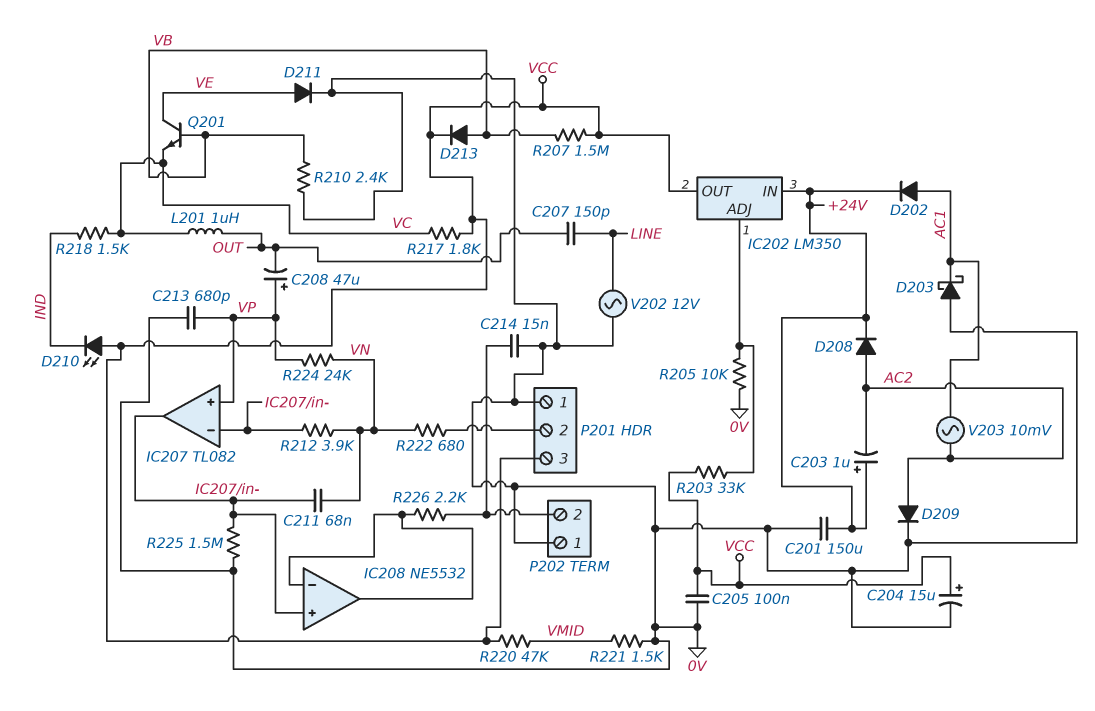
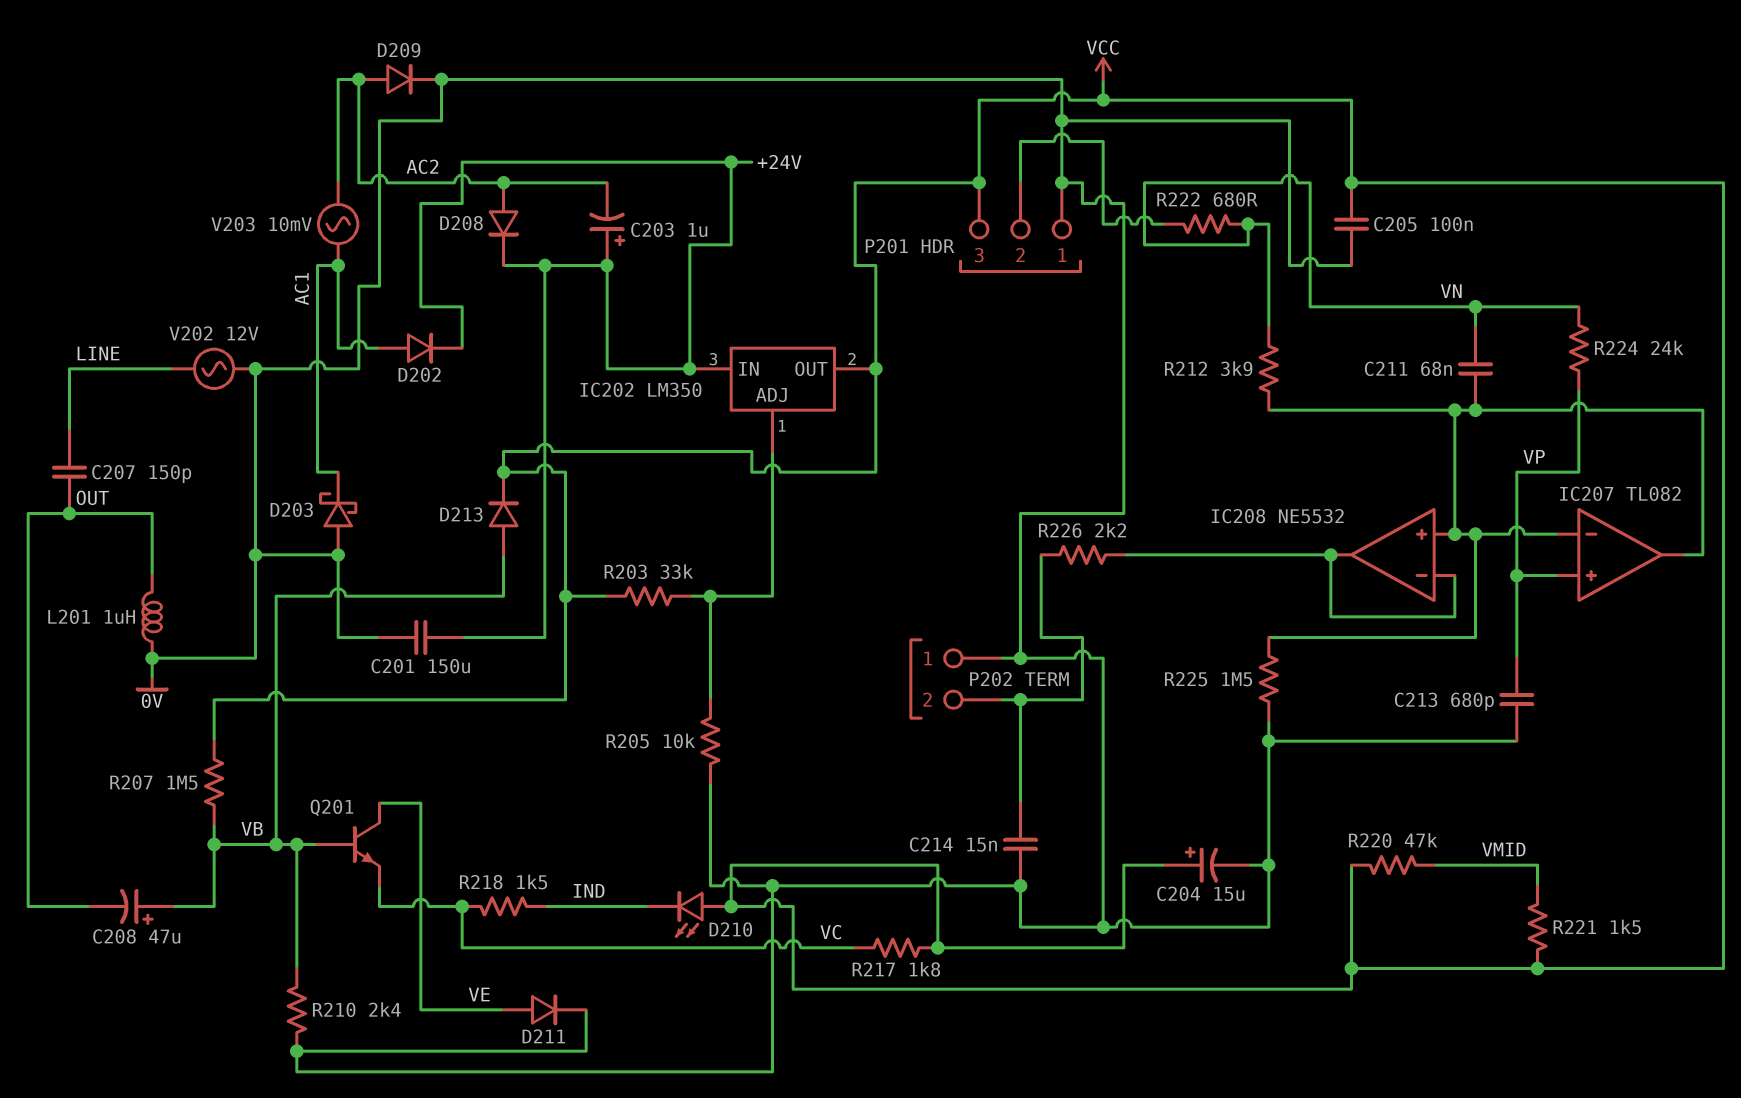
C208: 47uF (plus VP, minus OUT) -> 47uF (plus VB, minus OUT)
L201: 1uH (OUT, VC) -> 1uH (0V, OUT)
R221: 1.5k (0V, VMID) -> 1.5k (VCC, VMID)

